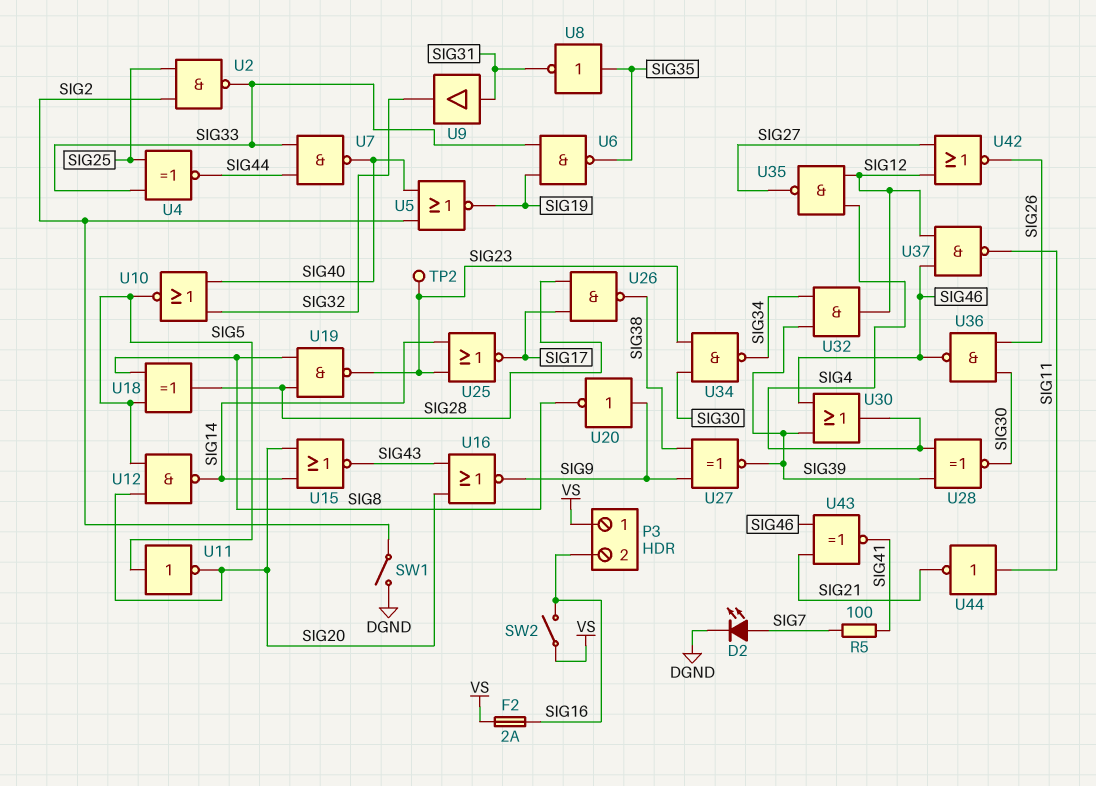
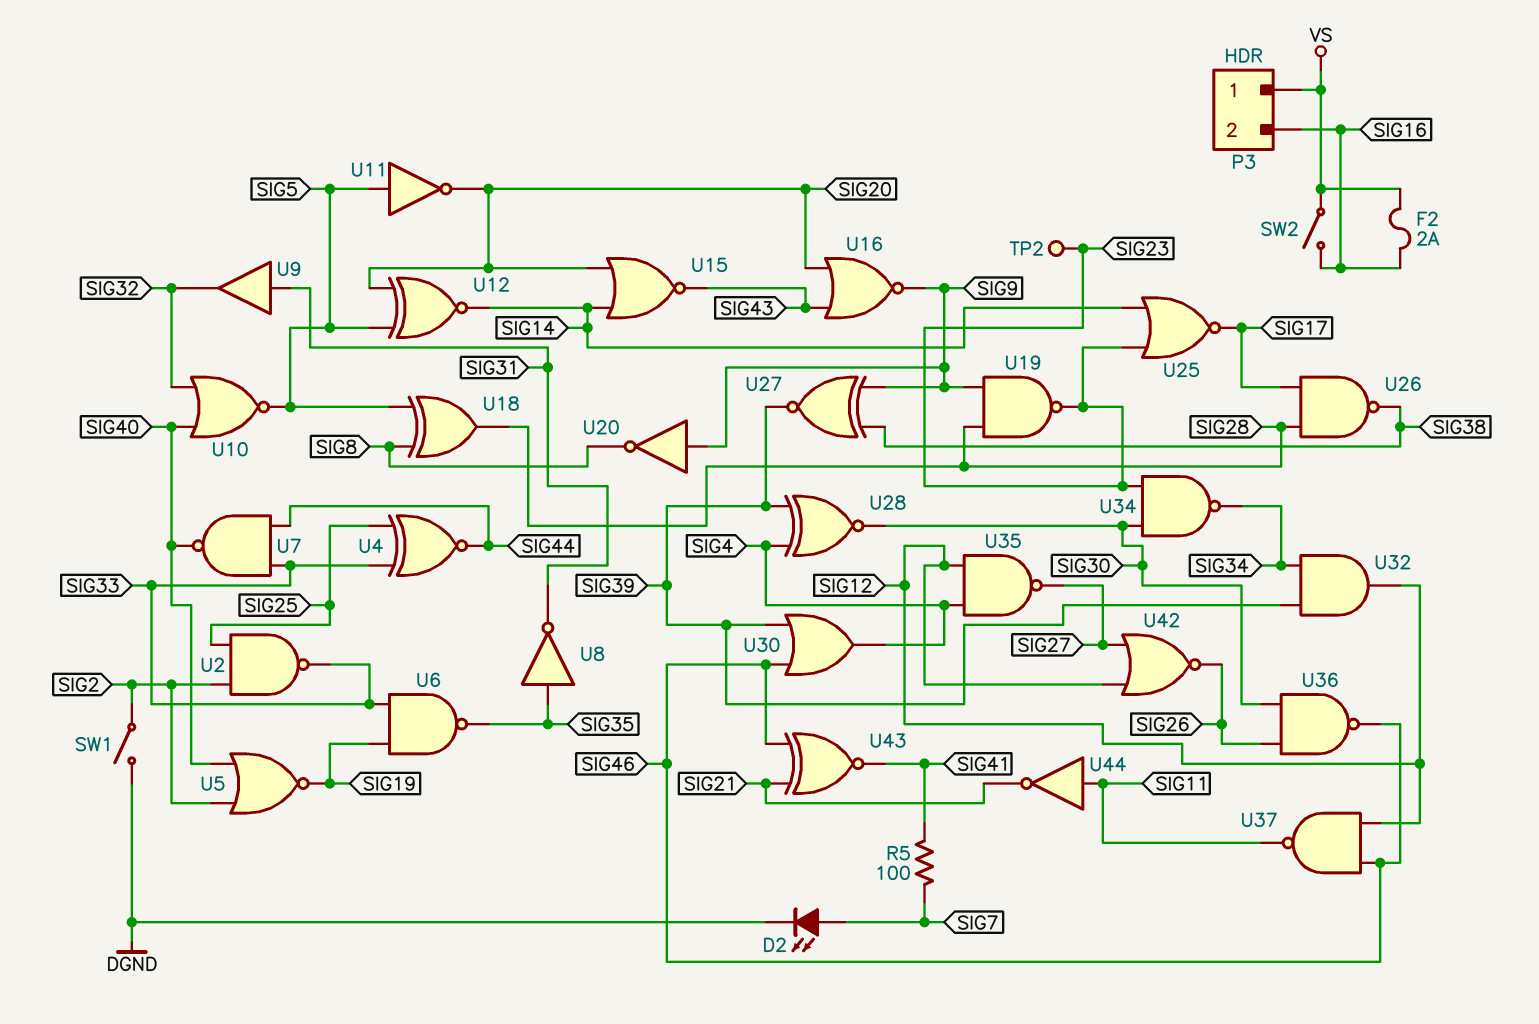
U12: NAND (in SIG5, in SIG20, out SIG14) -> XNOR (in SIG5, in SIG20, out SIG14)
U19: NAND (in SIG8, in SIG28, out SIG23) -> NAND (in SIG9, in SIG28, out SIG23)

